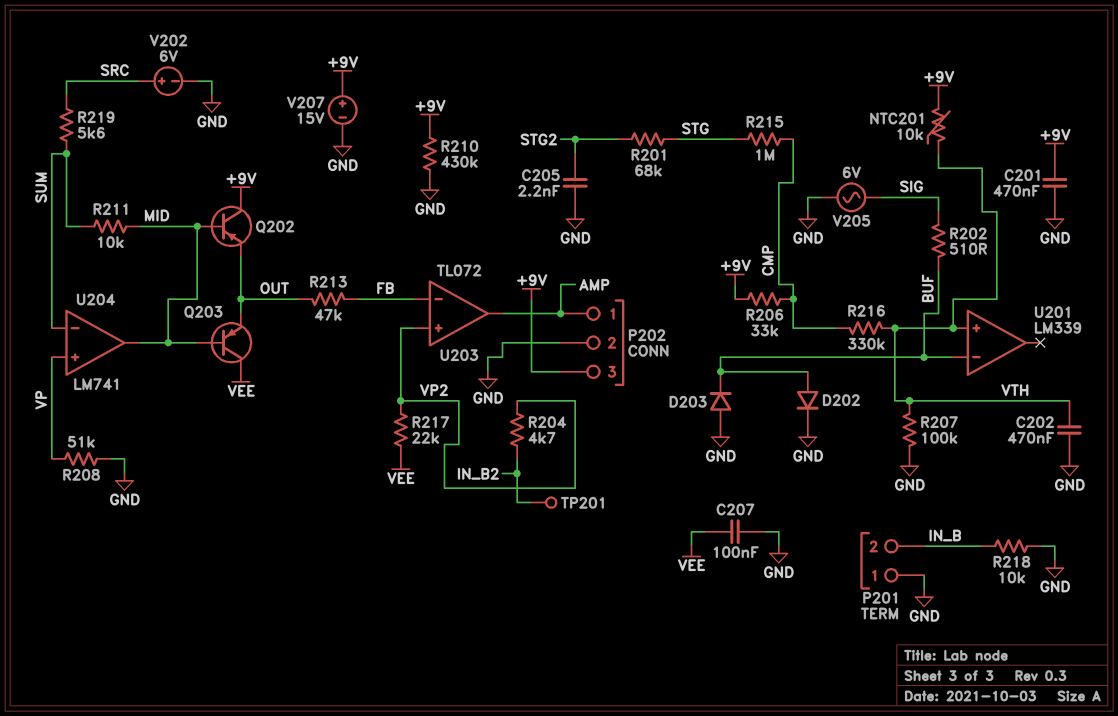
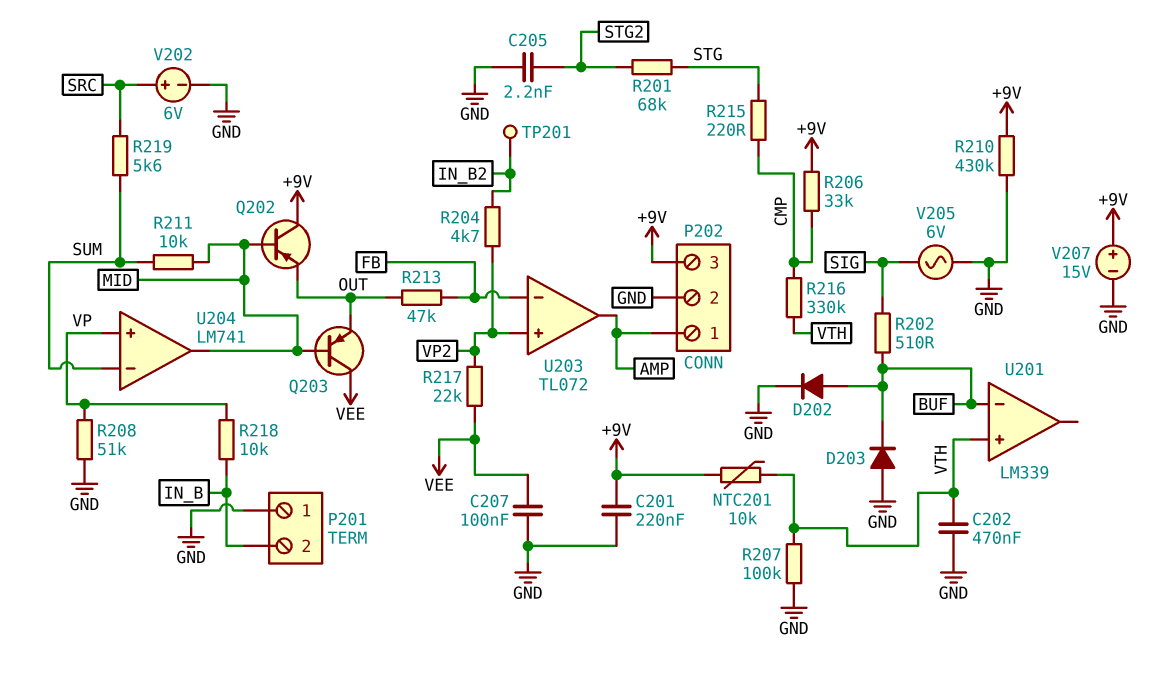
C201: 470nF (+9V, GND) -> 220nF (+9V, GND)
R215: 1M (CMP, STG) -> 220 (CMP, STG)
R218: 10k (GND, IN_B) -> 10k (IN_B, VP)

